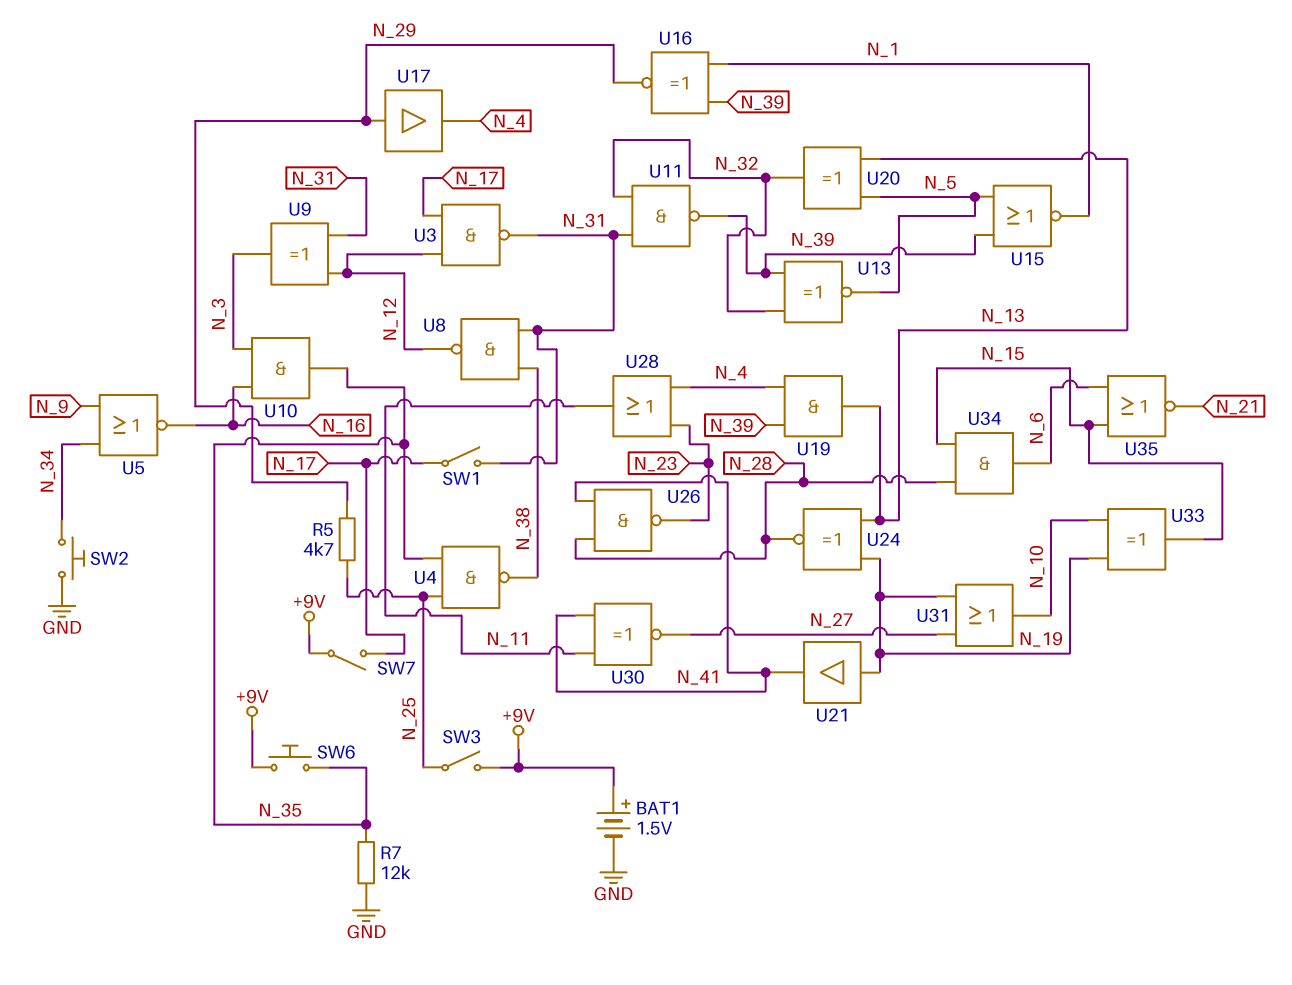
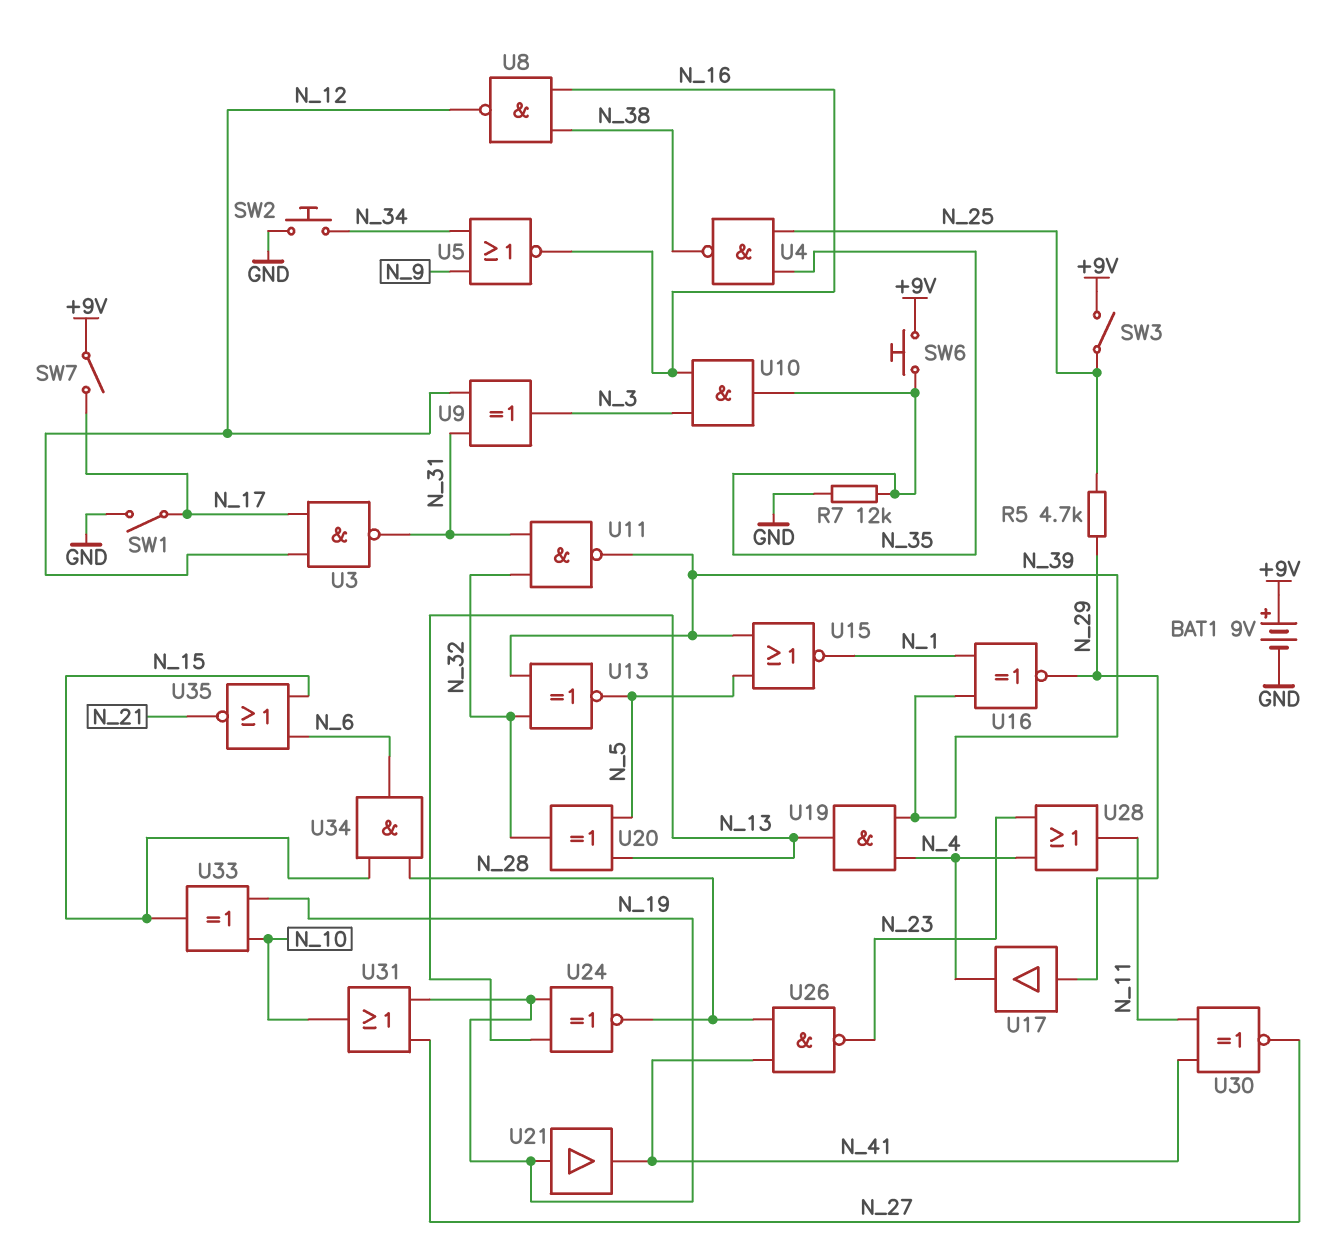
BAT1: 1.5V (plus +9V, minus GND) -> 9V (plus +9V, minus GND)
SW1: switch (N_17, N_31) -> switch (GND, N_17)
U8: NAND (in N_31, in N_38, out N_12) -> NAND (in N_16, in N_38, out N_12)

